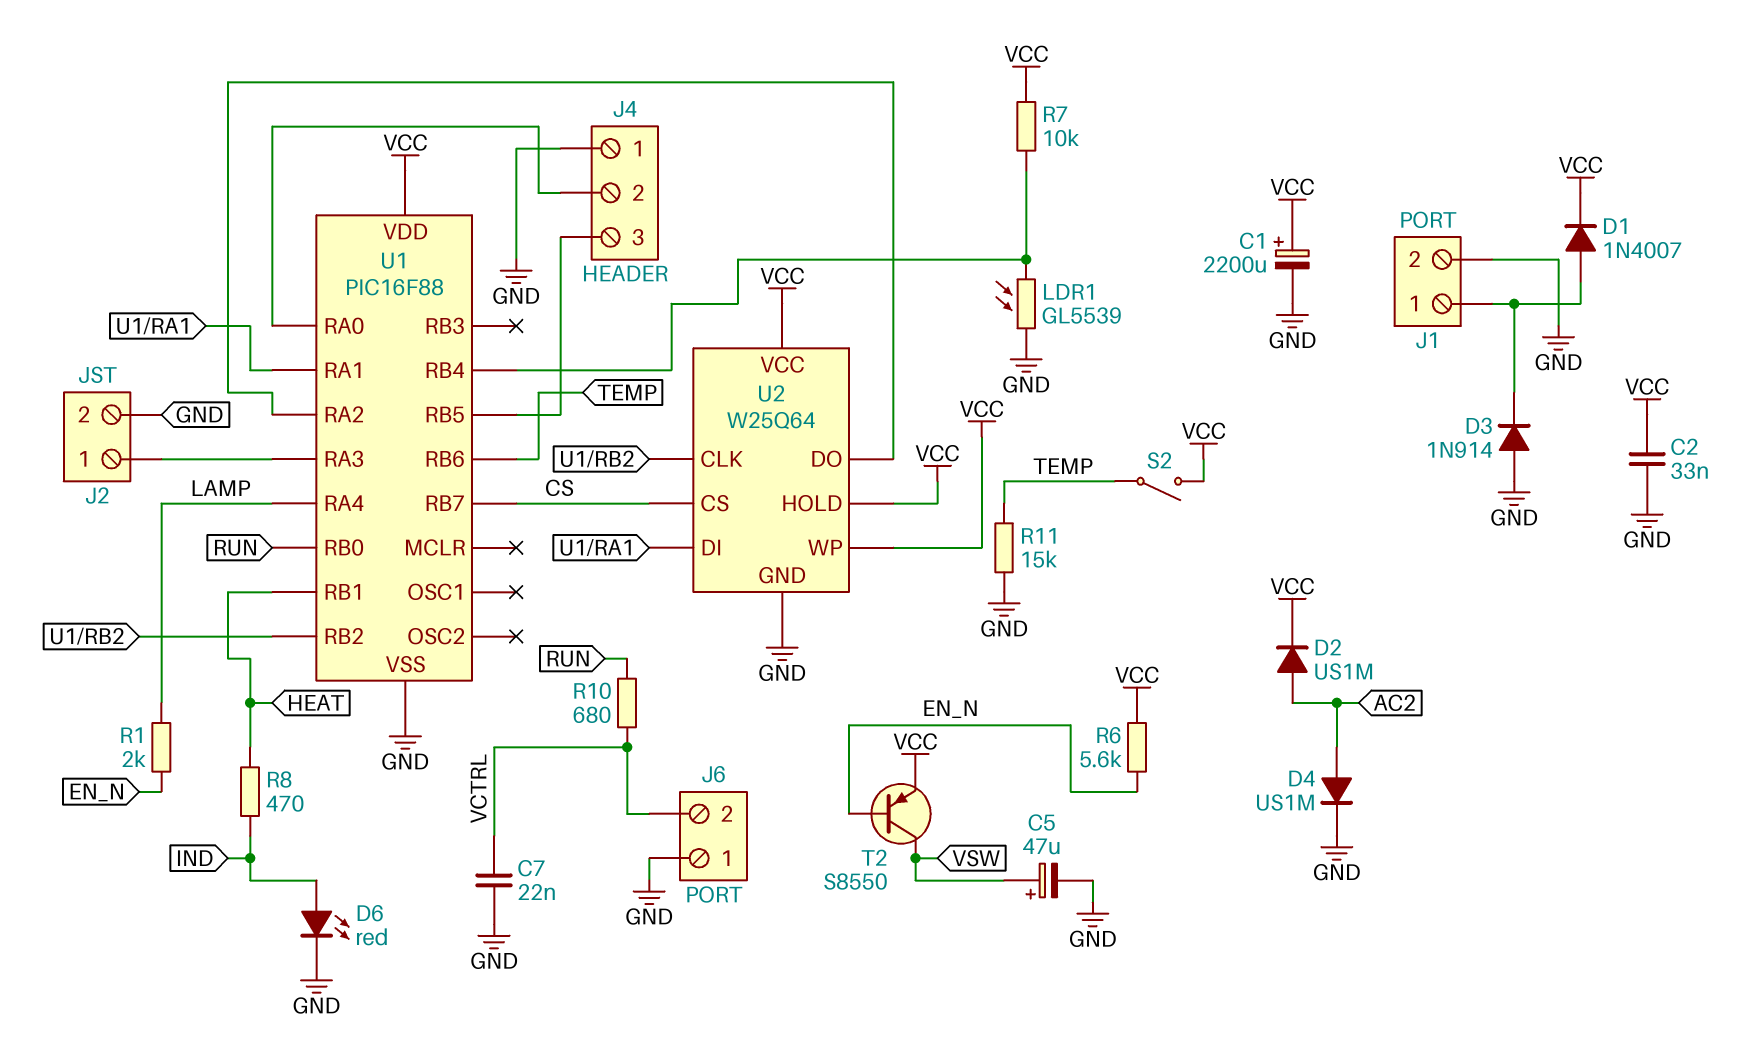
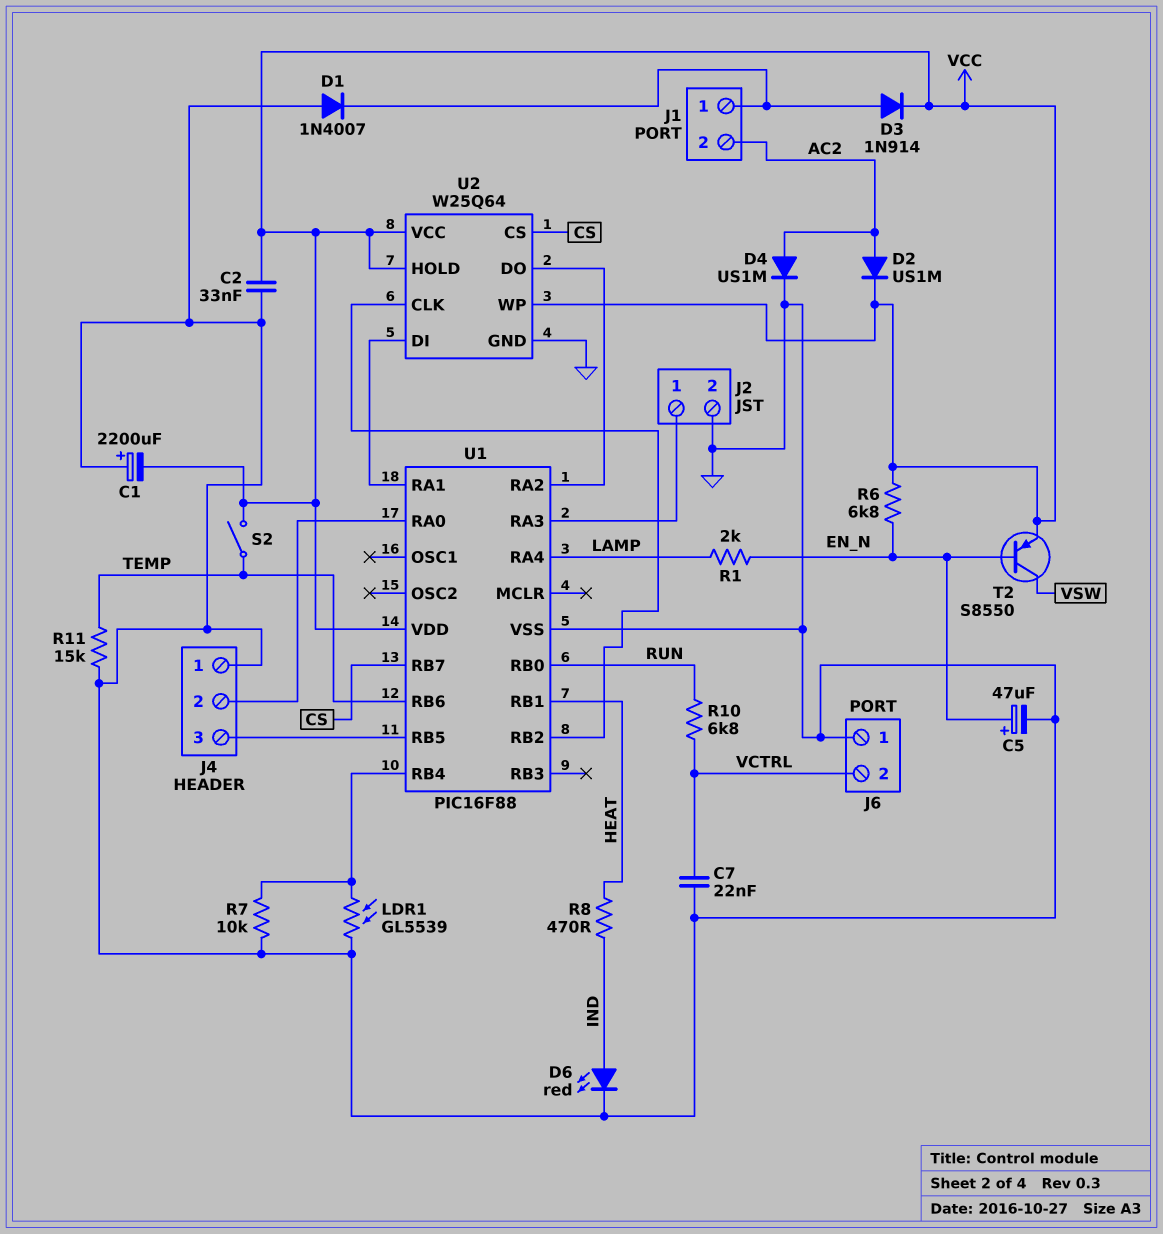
C1: 2200uF (plus VCC, minus GND) -> 2200uF (plus GND, minus VCC)
C5: 47uF (plus VSW, minus GND) -> 47uF (plus EN_N, minus GND)
D1: diode 1N4007 (A J1/1, K VCC) -> diode 1N4007 (A GND, K J1/1)
D3: diode 1N914 (A GND, K J1/1) -> diode 1N914 (A J1/1, K VCC)
J1 pin 2: GND -> AC2
R6: 5.6k (EN_N, VCC) -> 6.8k (EN_N, VCC)
R7: 10k (U1/RB4, VCC) -> 10k (GND, U1/RB4)
R10: 680 (RUN, VCTRL) -> 6.8k (RUN, VCTRL)

